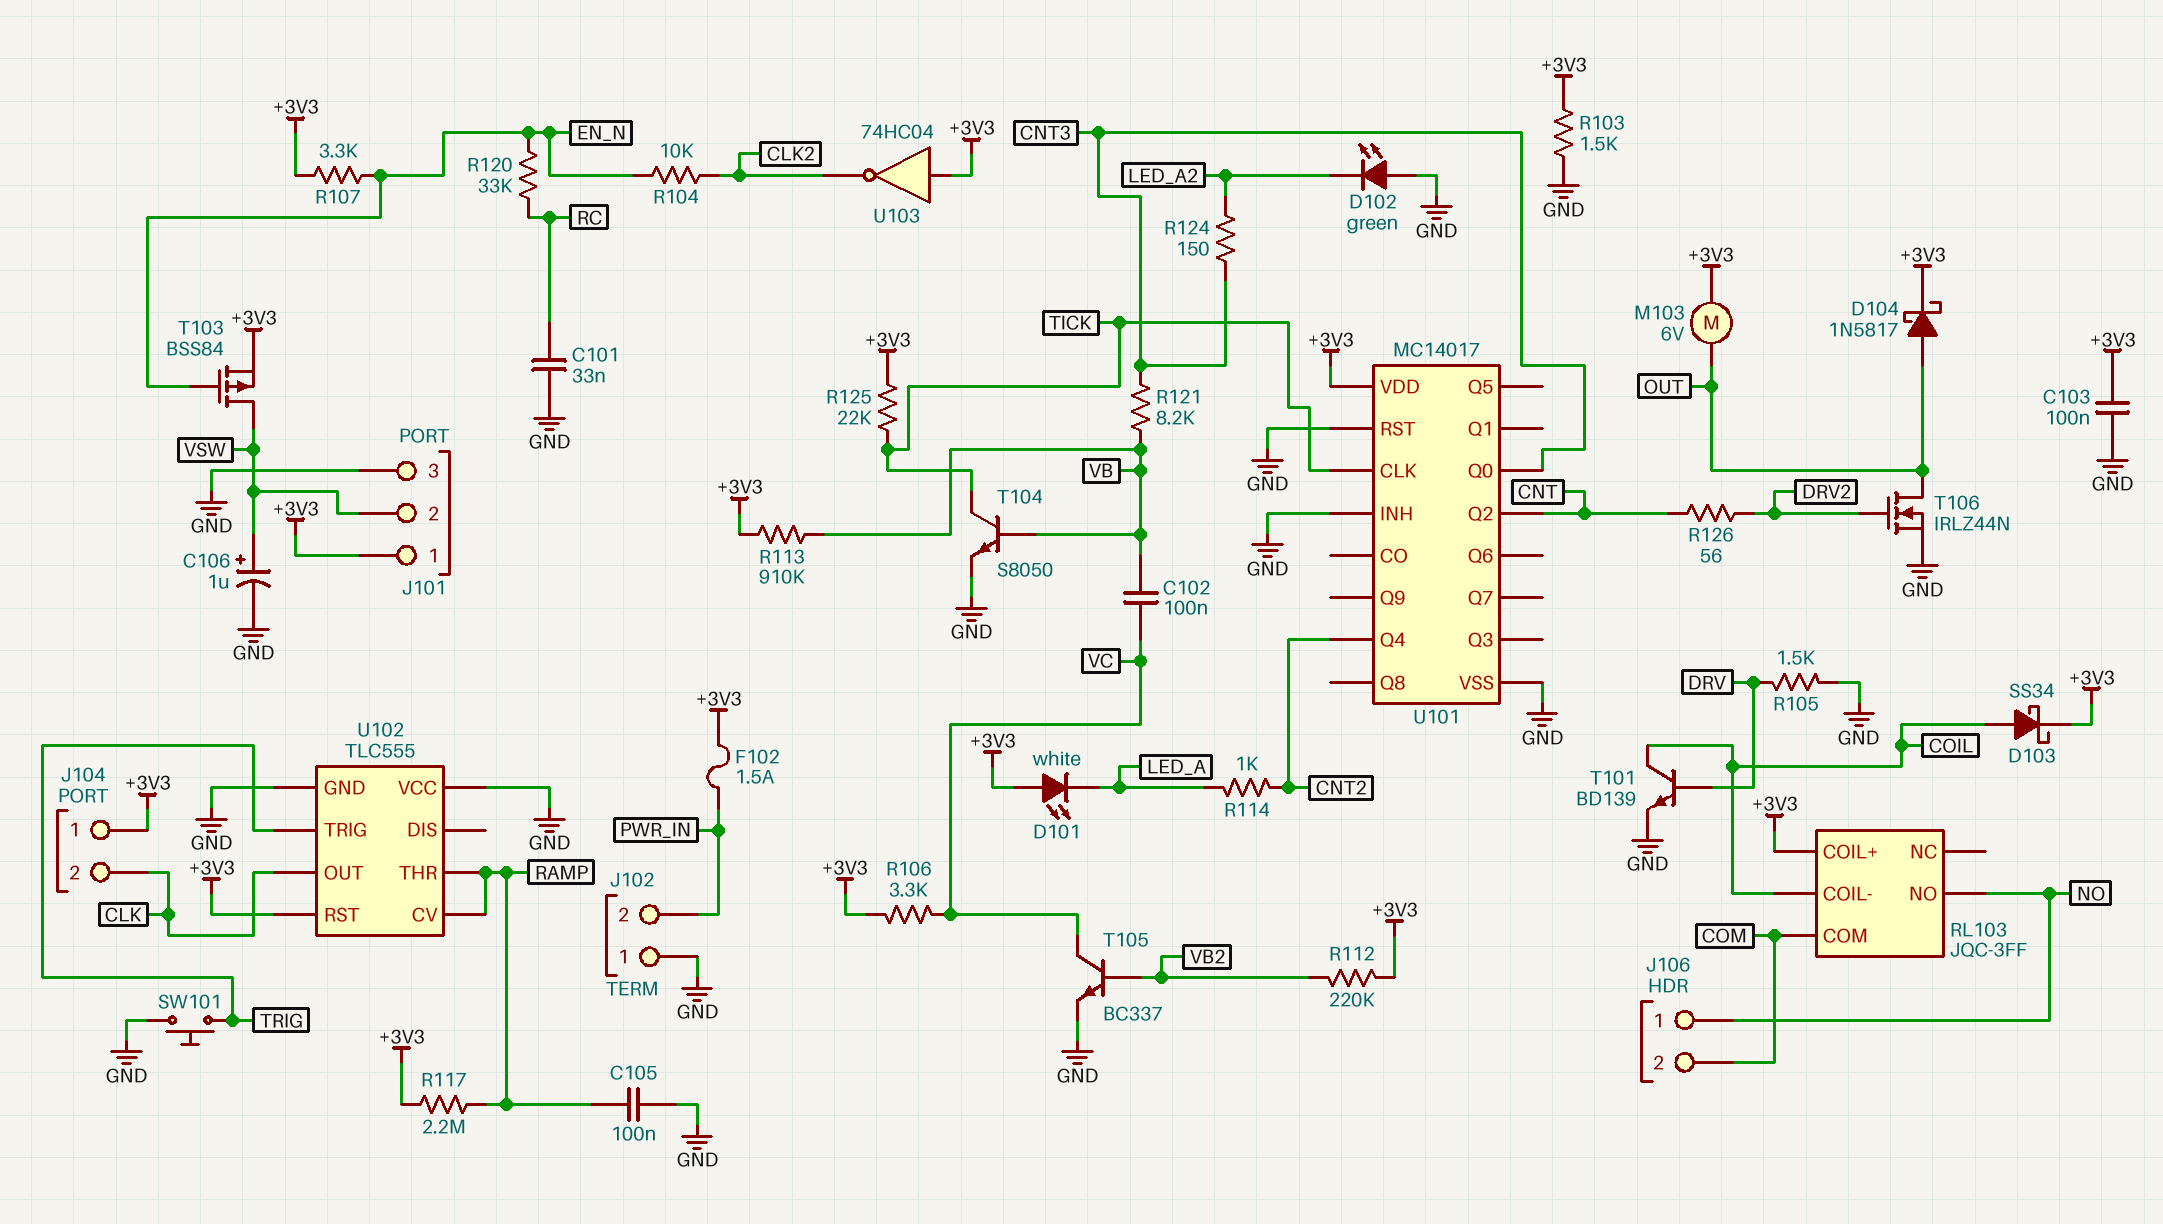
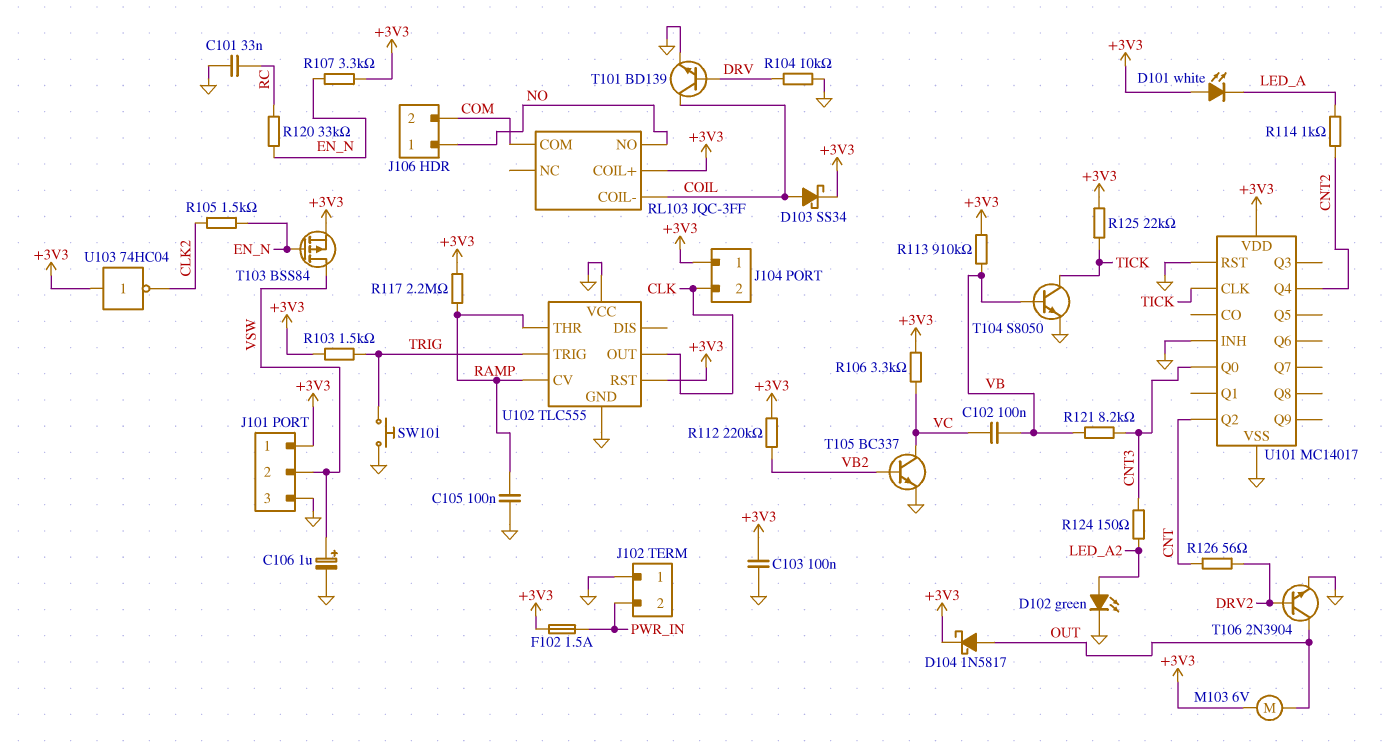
D102: LED green (A GND, K LED_A2) -> LED green (A LED_A2, K GND)
R103: 1.5k (+3V3, GND) -> 1.5k (+3V3, TRIG)
R104: 10k (CLK2, EN_N) -> 10k (DRV, GND)
R105: 1.5k (DRV, GND) -> 1.5k (CLK2, EN_N)
T106: NMOS IRLZ44N (G DRV2, D OUT, S GND) -> NPN 2N3904 (B DRV2, C OUT, E GND)

